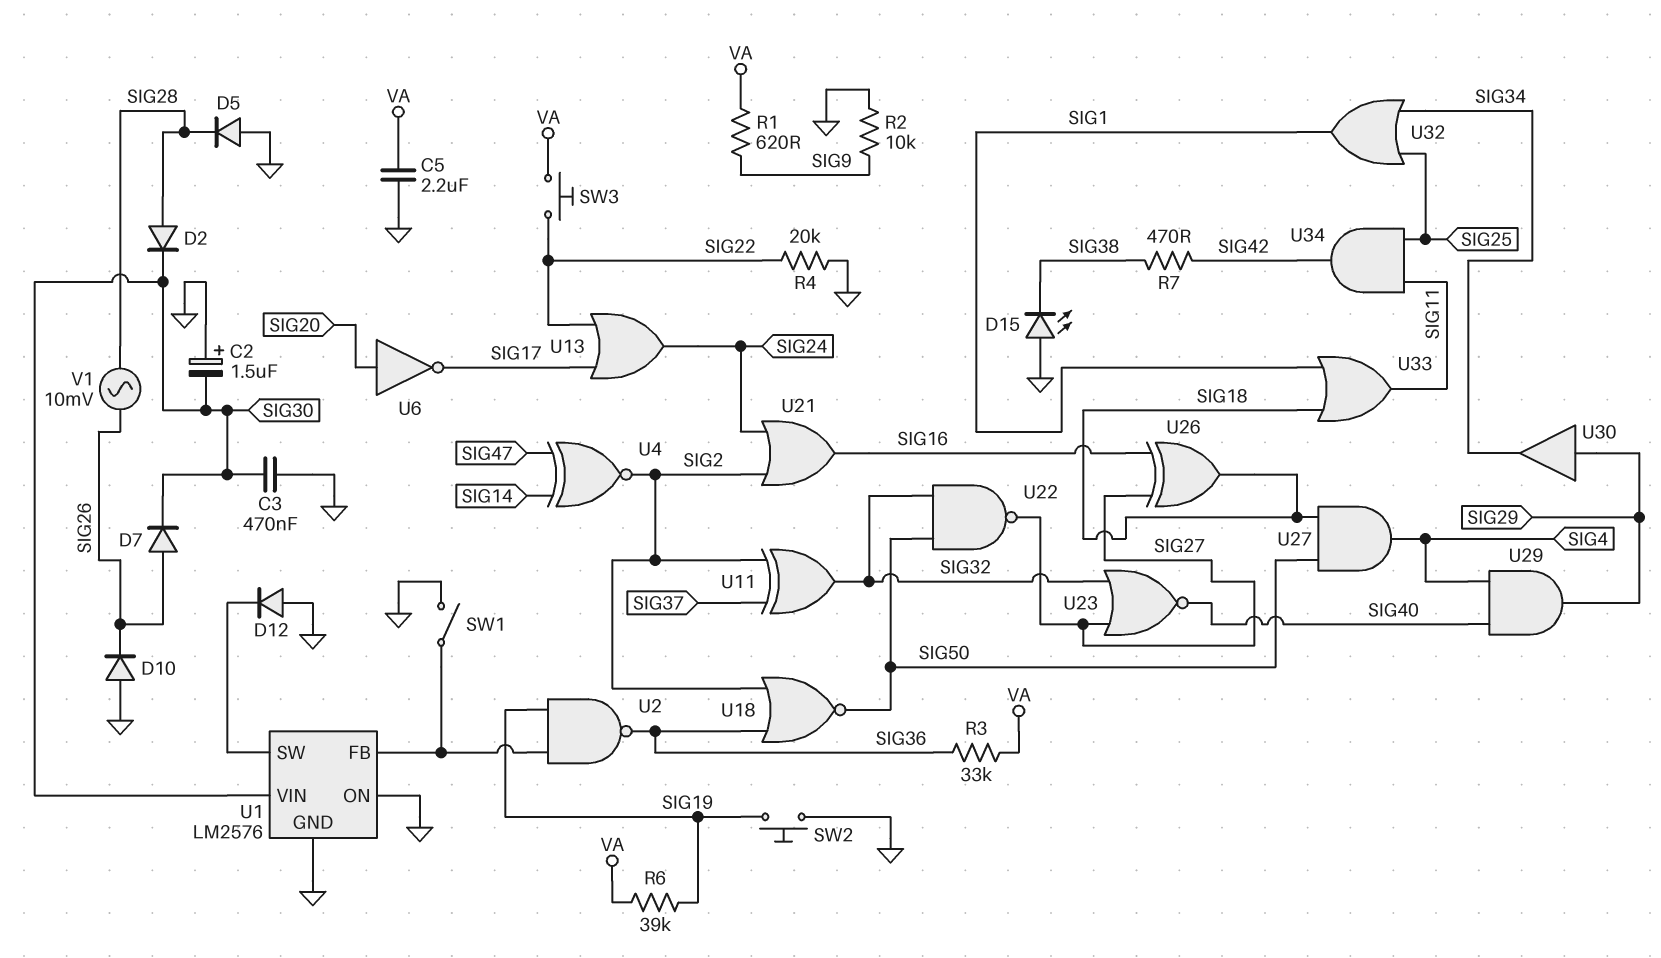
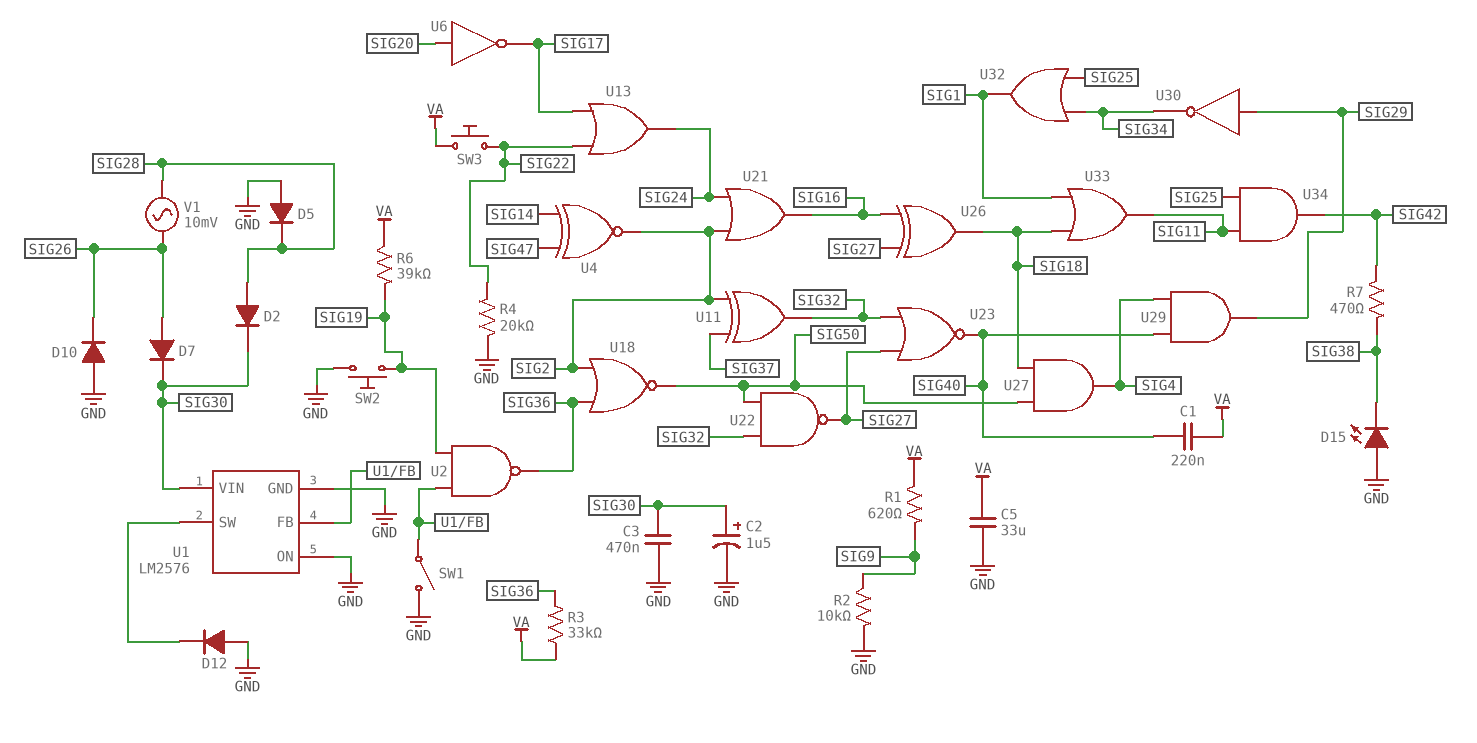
C1: none -> 220nF (SIG40, VA)
C2: 1.5uF (plus GND, minus SIG30) -> 1.5uF (plus SIG30, minus GND)
C5: 2.2uF (GND, VA) -> 33uF (GND, VA)
U30: buffer (in SIG29, out SIG34) -> NOT (in SIG29, out SIG34)

